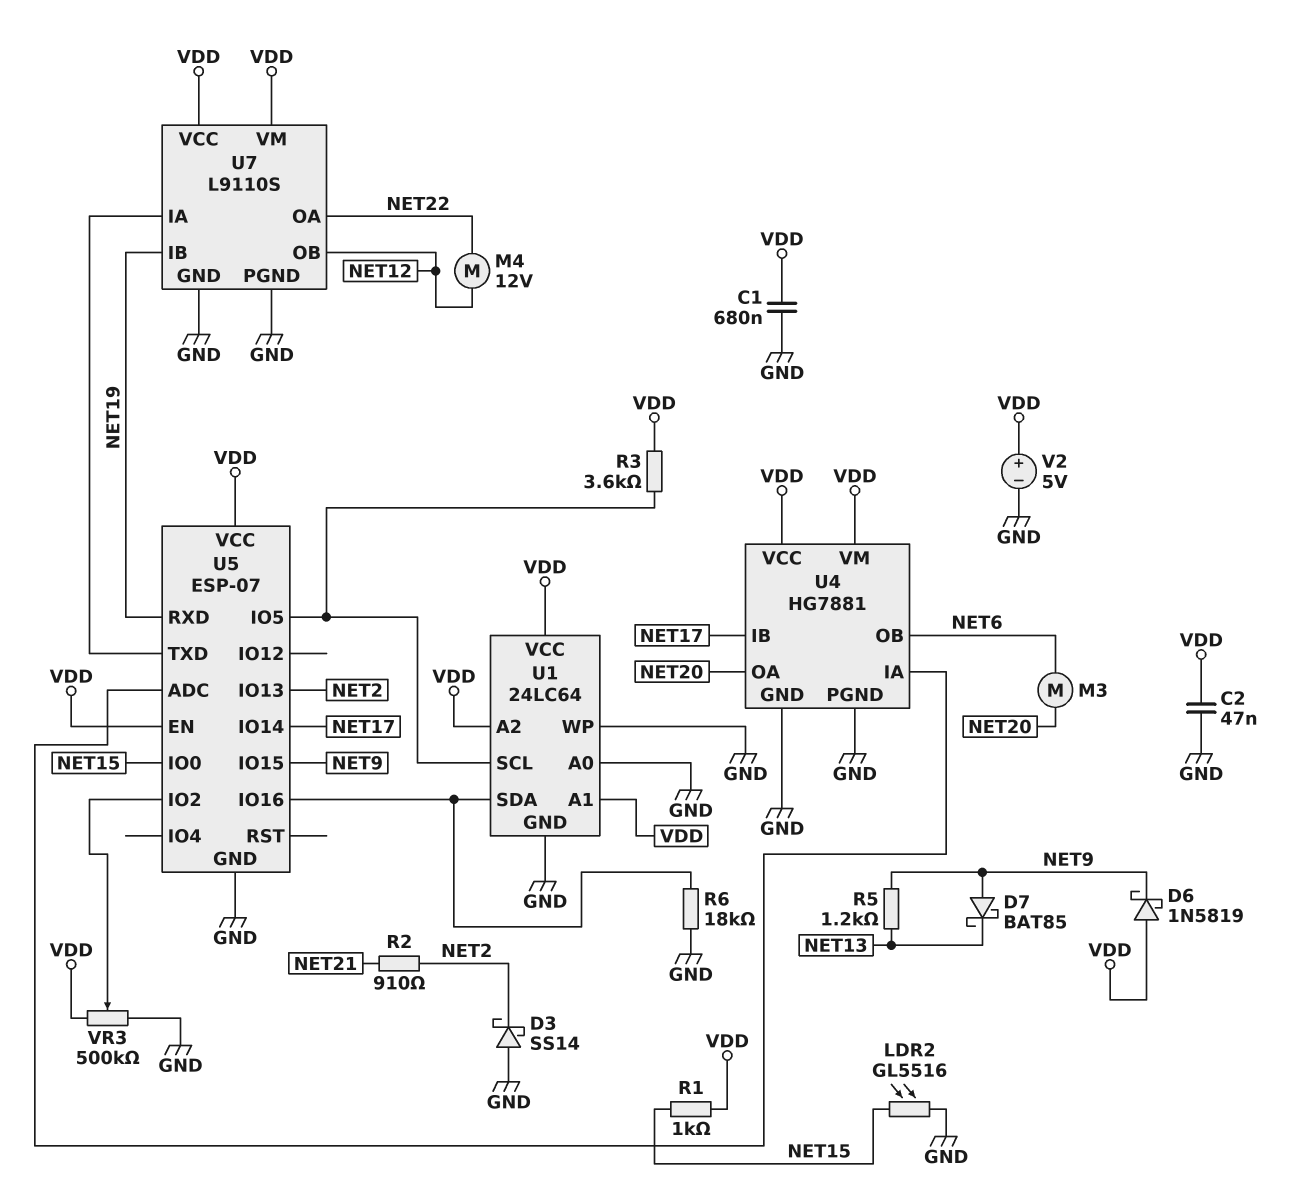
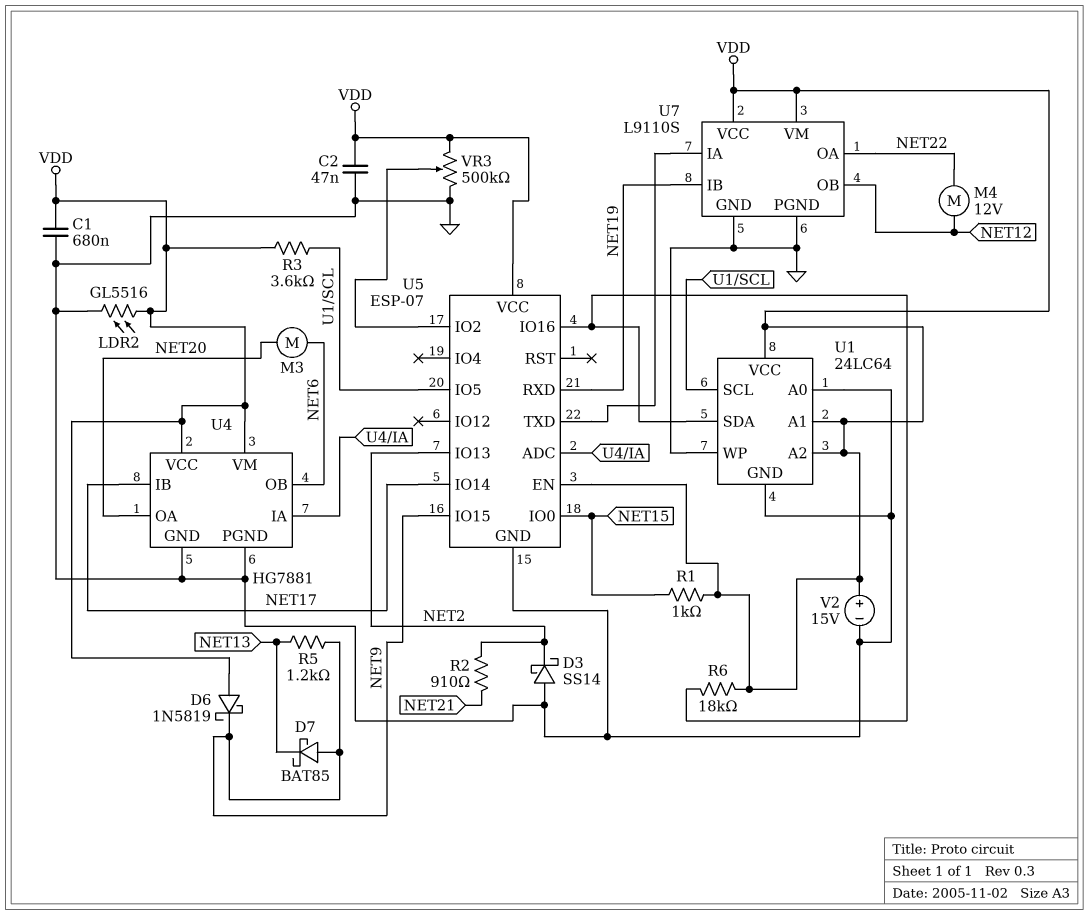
LDR2: GL5516 (GND, NET15) -> GL5516 (GND, VDD)
R6: 18k (GND, U1/SDA) -> 18k (U1/SDA, VDD)
V2: 5V (plus VDD, minus GND) -> 15V (plus VDD, minus GND)

